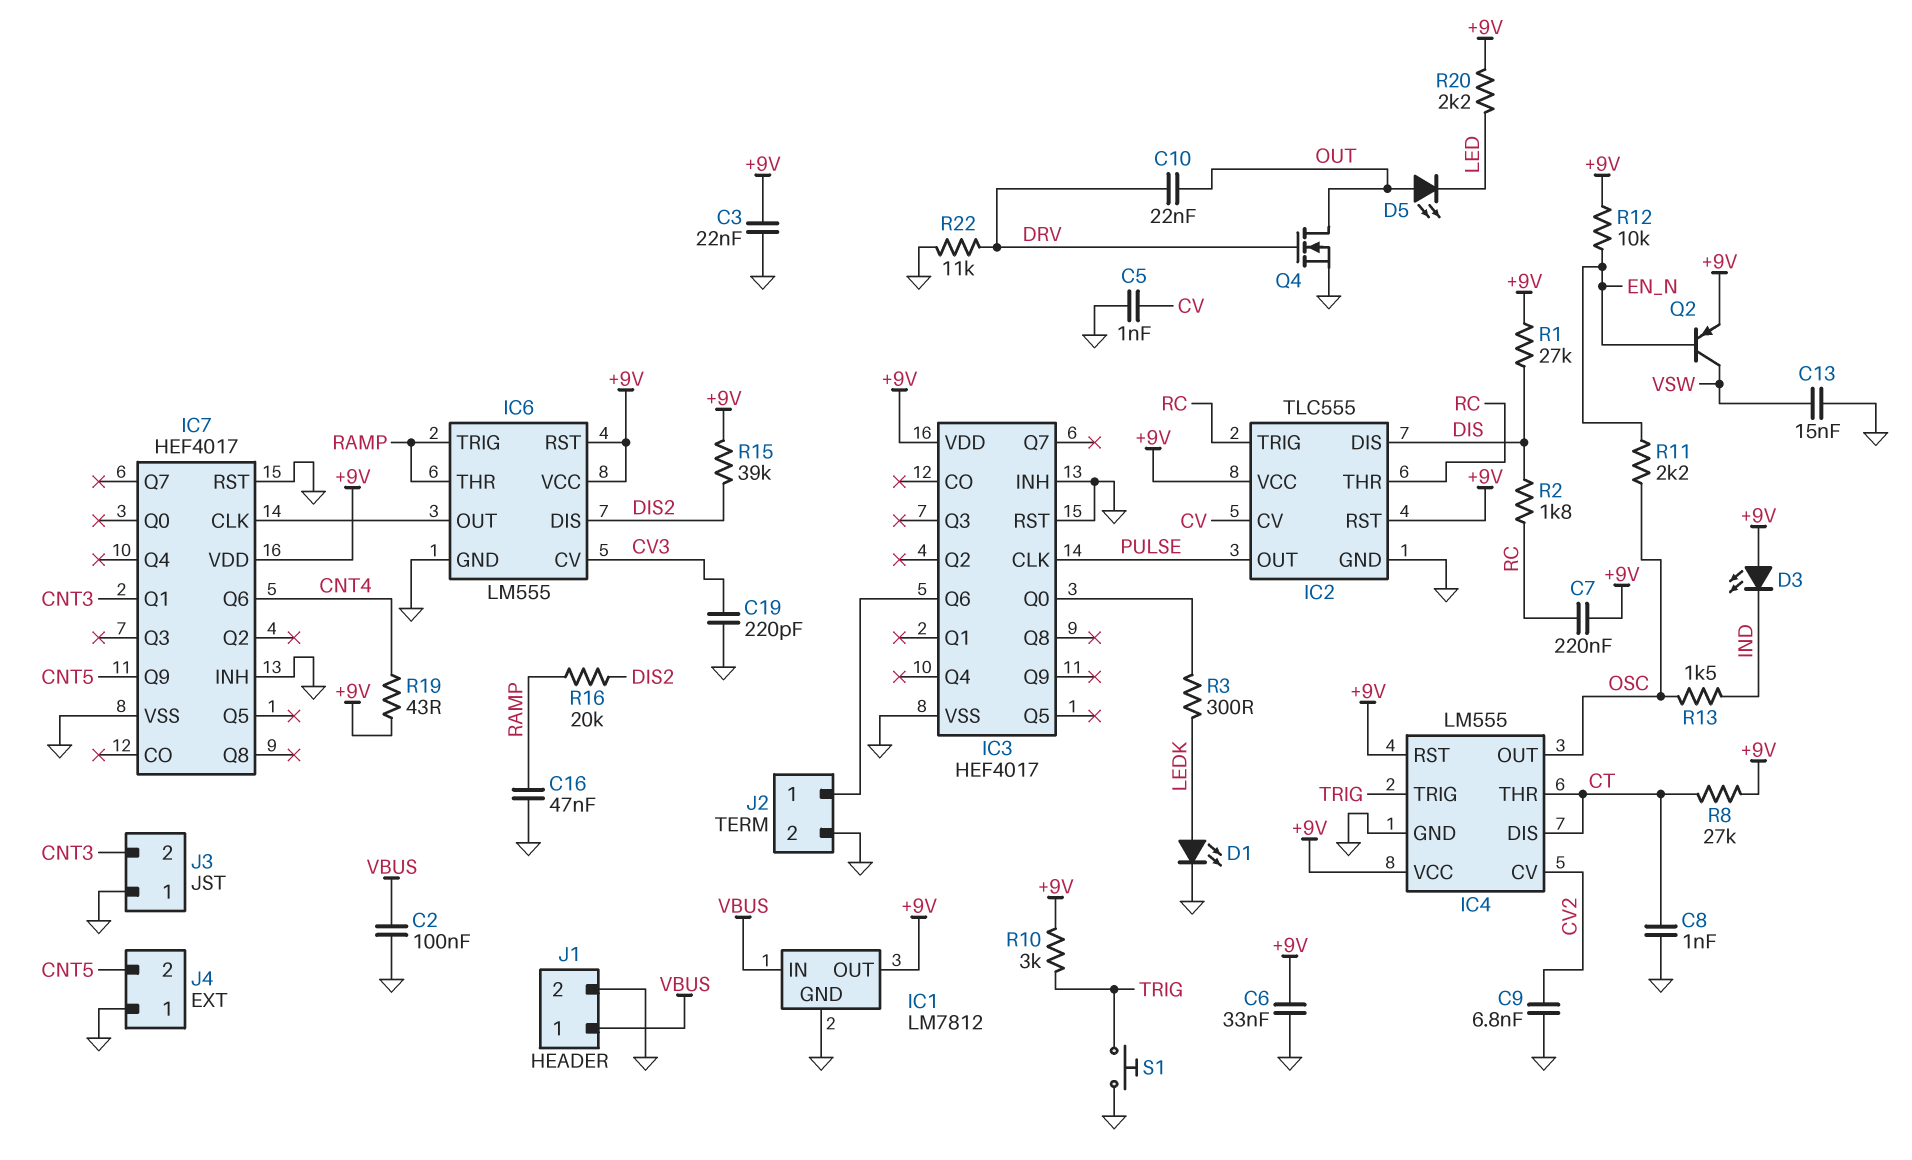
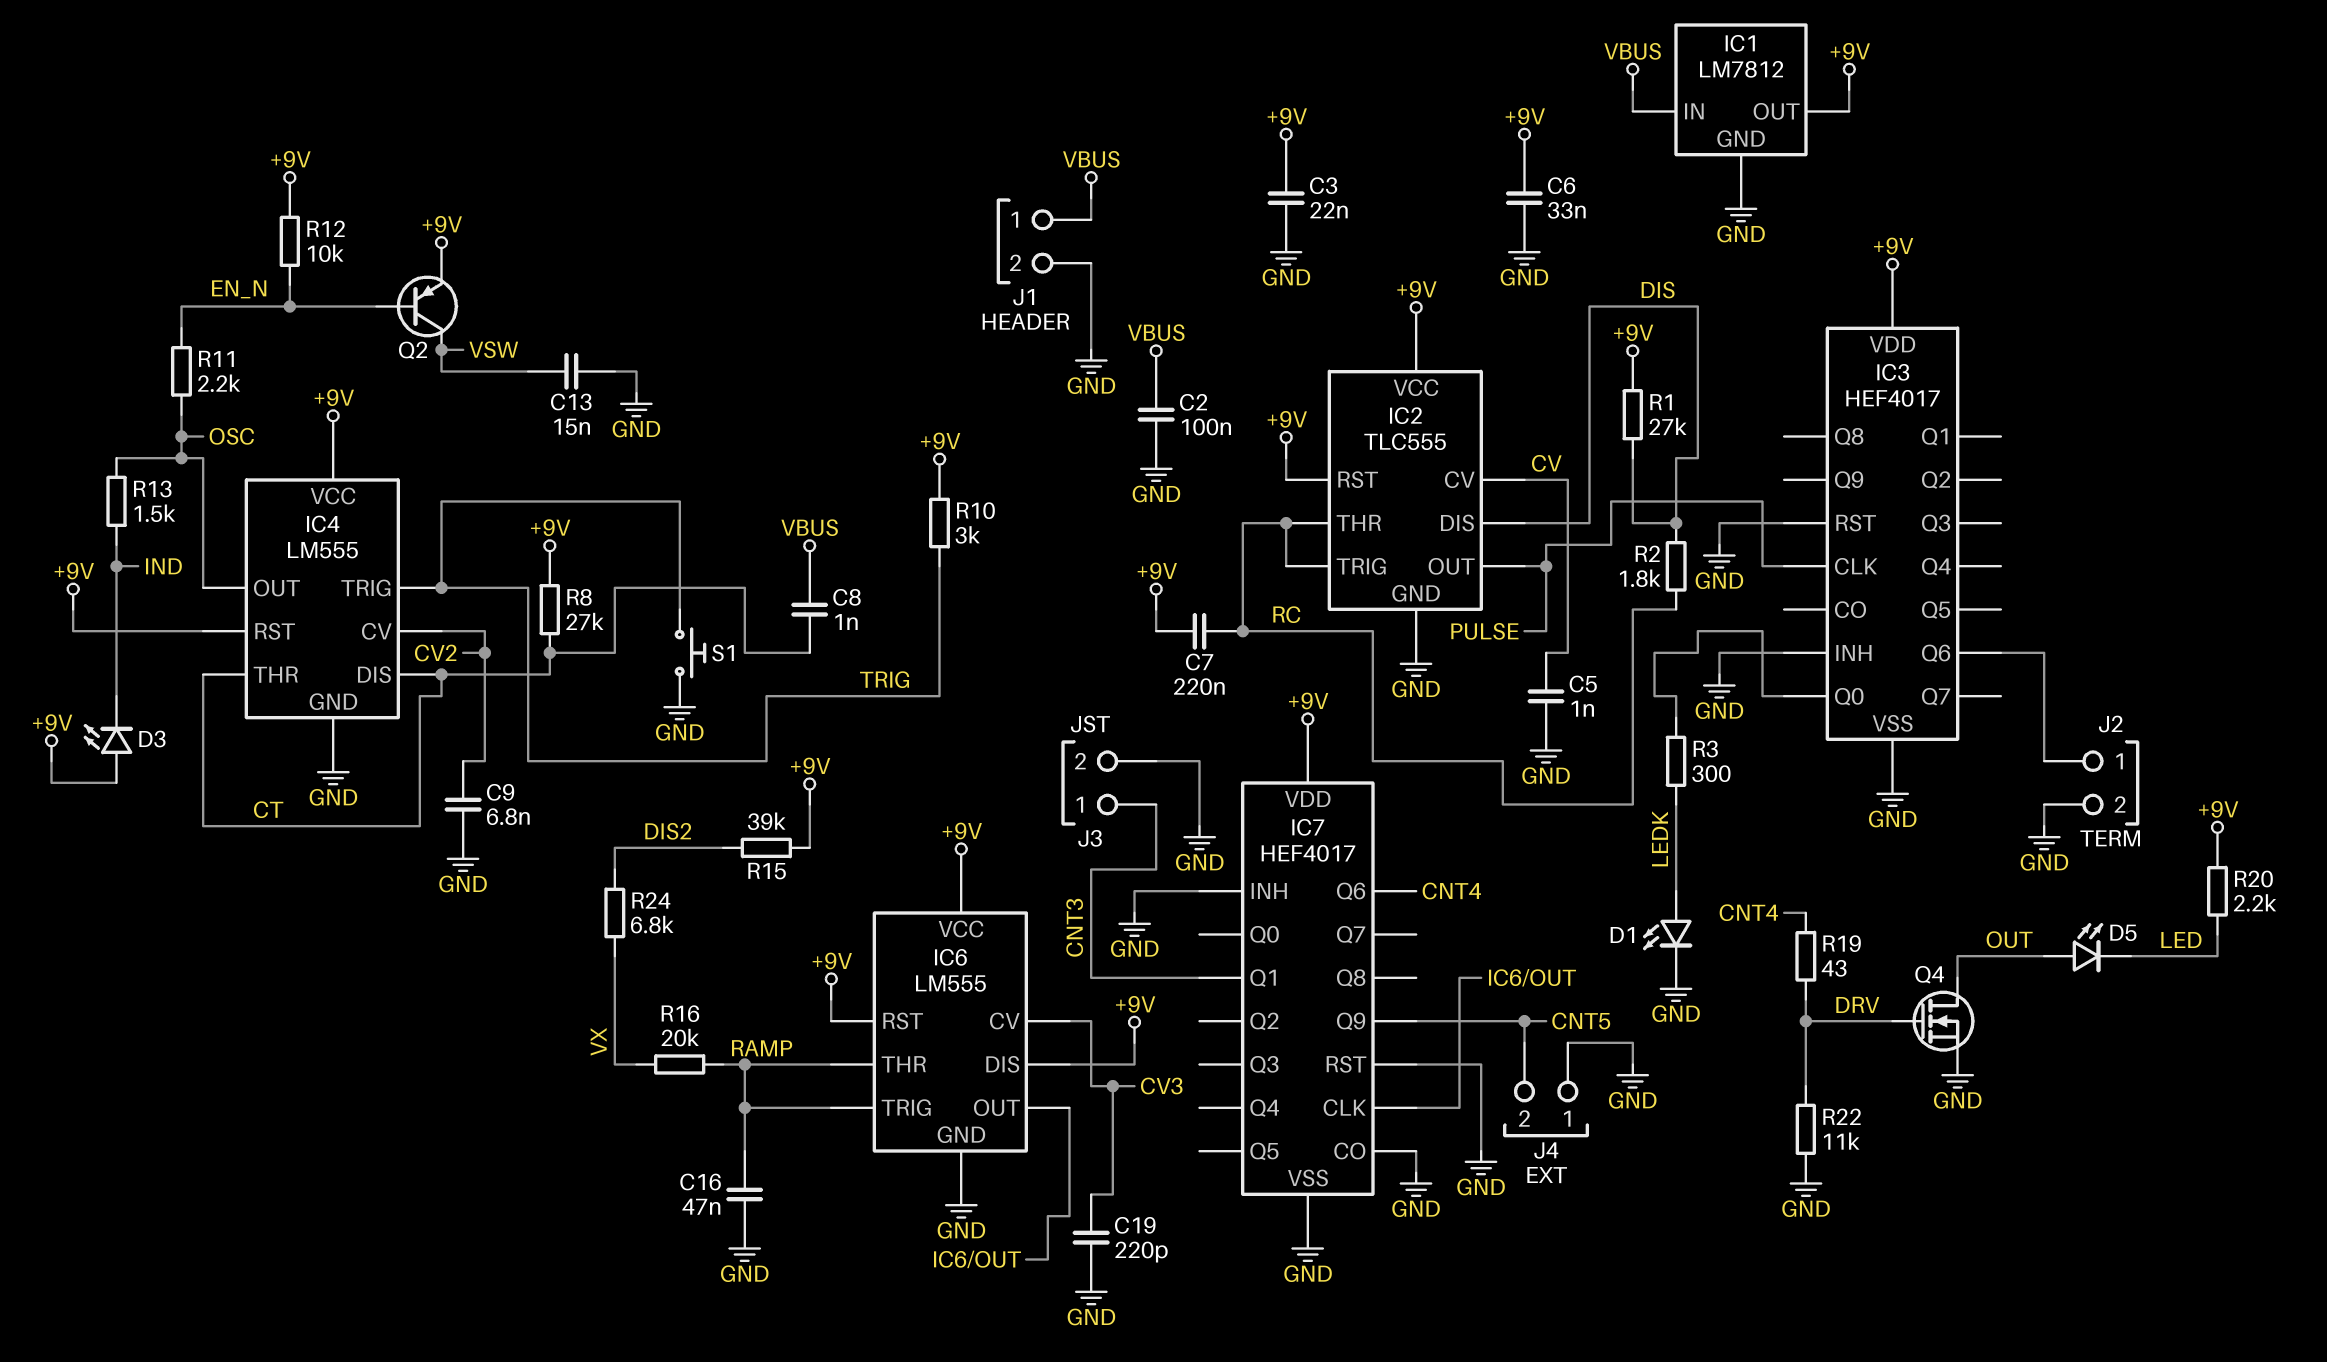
C8: 1nF (CT, GND) -> 1nF (CT, VBUS)
C10: 22nF (DRV, OUT) -> none
IC6 pin DIS: DIS2 -> +9V
IC7 pin CO: none -> GND
J3 pin 1: GND -> CNT3
J3 pin 2: CNT3 -> GND
R16: 20k (DIS2, RAMP) -> 20k (RAMP, VX)
R19: 43 (+9V, CNT4) -> 43 (CNT4, DRV)
R24: none -> 6.8k (DIS2, VX)

